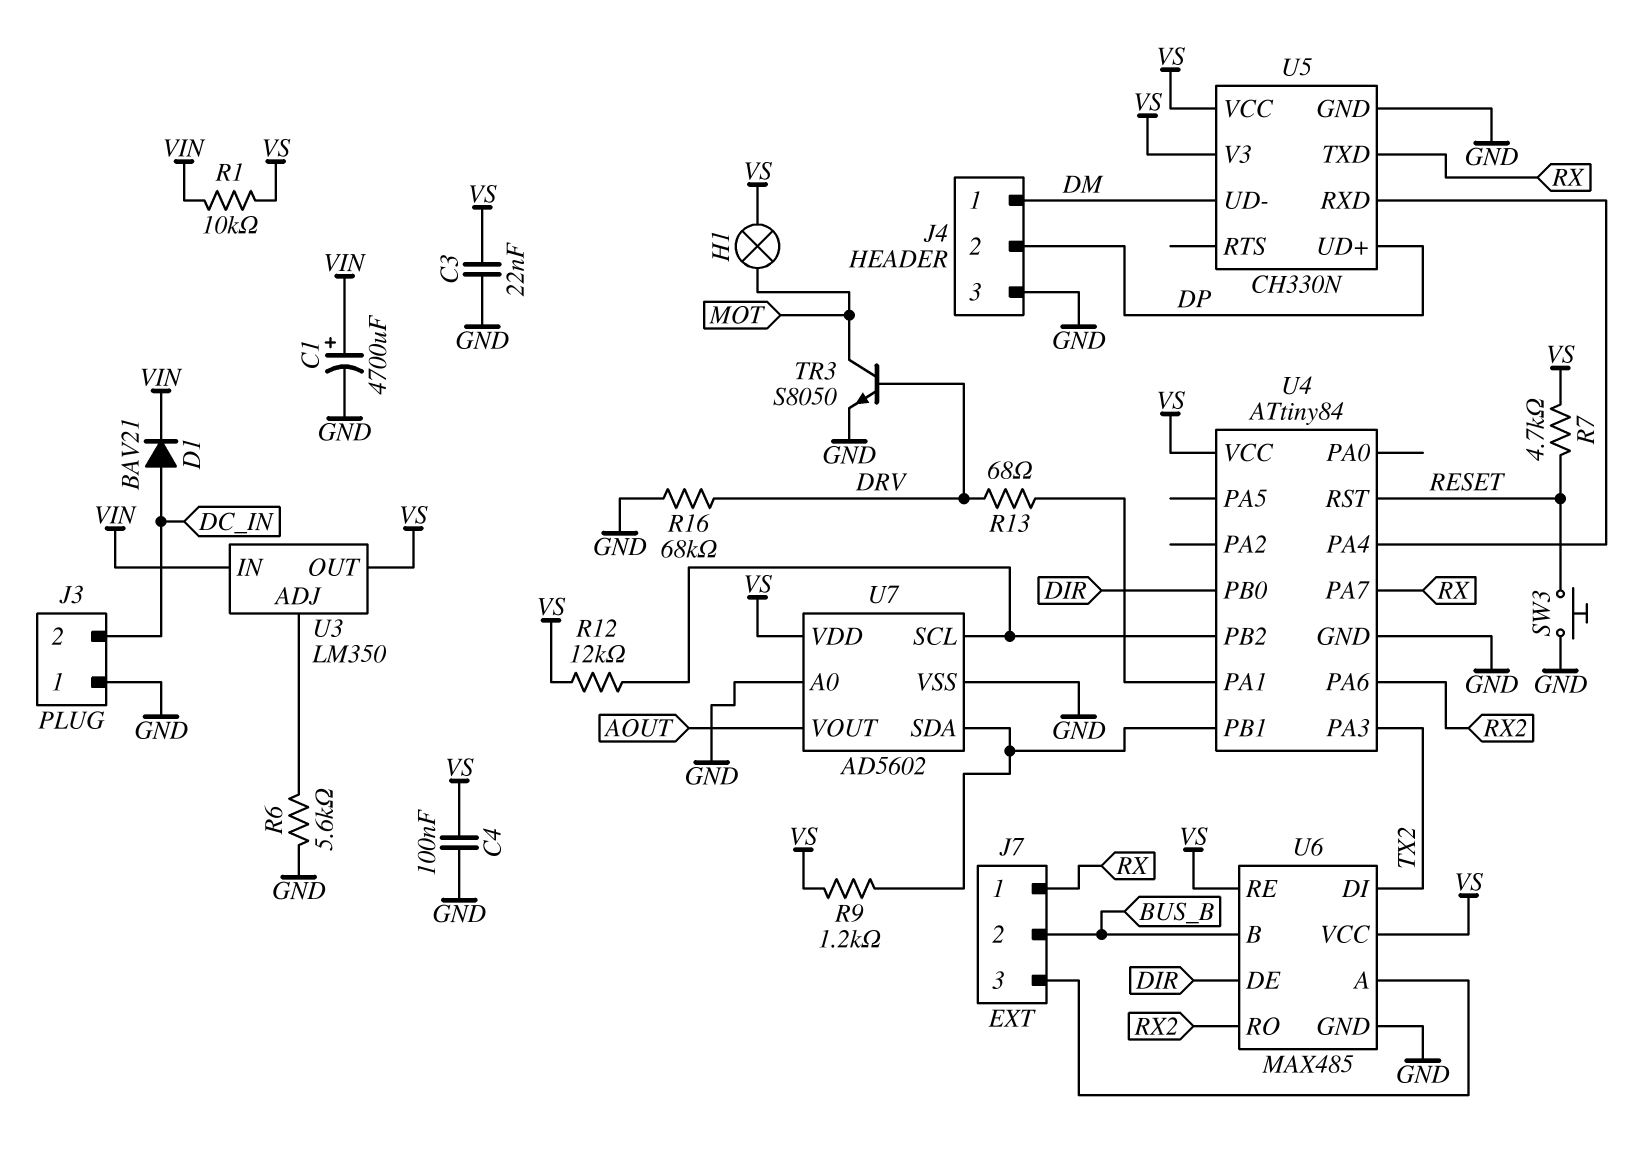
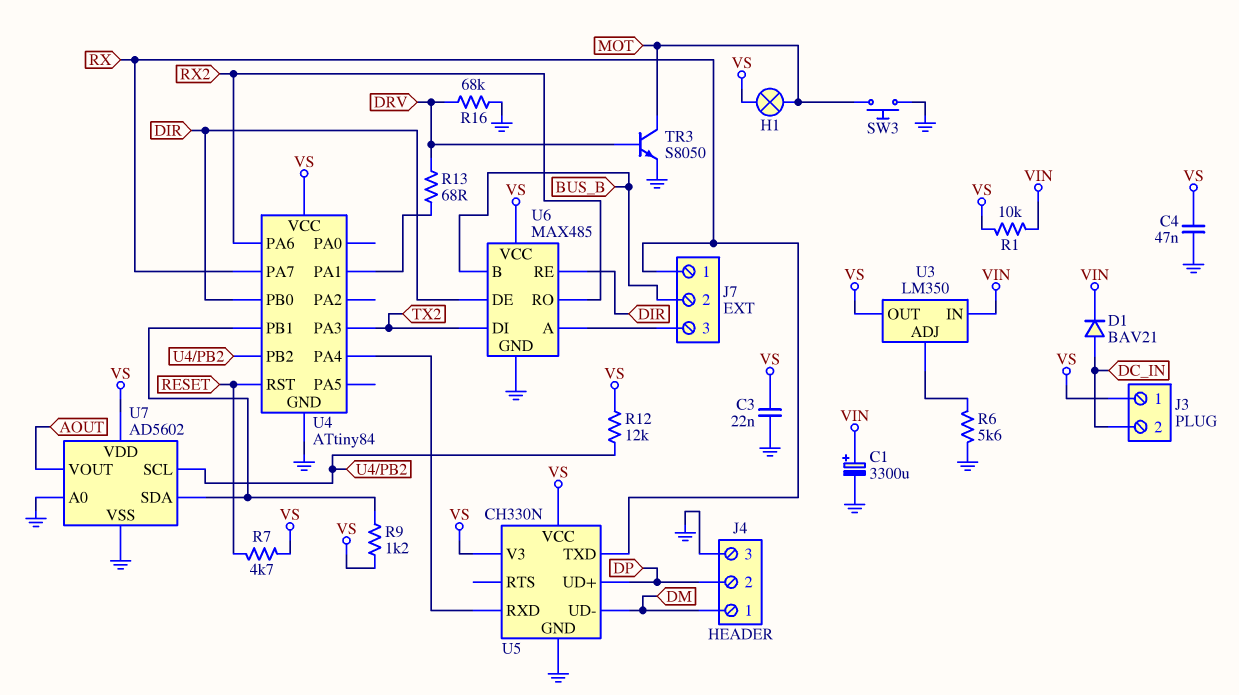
C1: 4700uF (plus VIN, minus GND) -> 3300uF (plus VIN, minus GND)
C4: 100nF (GND, VS) -> 47nF (GND, VS)
J3 pin 1: GND -> VS
SW3: button (GND, RESET) -> button (GND, MOT)
U6 pin RE: VS -> DIR

